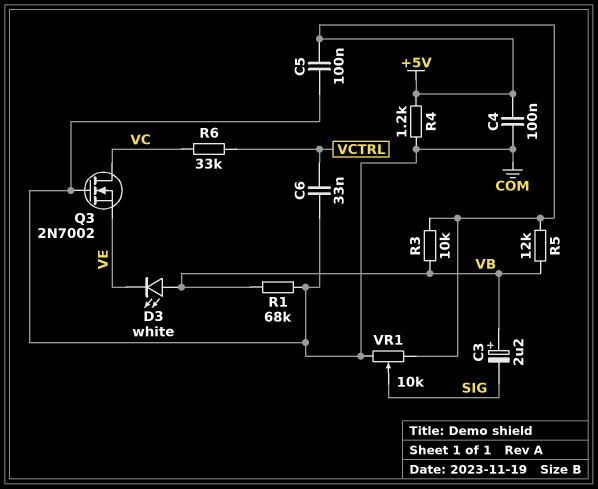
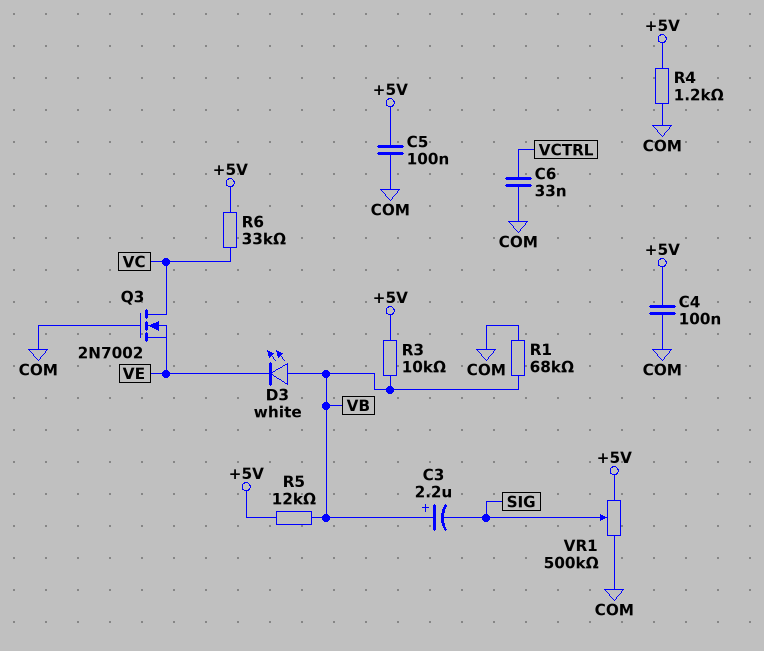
R6: 33k (VC, VCTRL) -> 33k (+5V, VC)
VR1: 10k (+5V, COM, wiper SIG) -> 500k (+5V, COM, wiper SIG)

